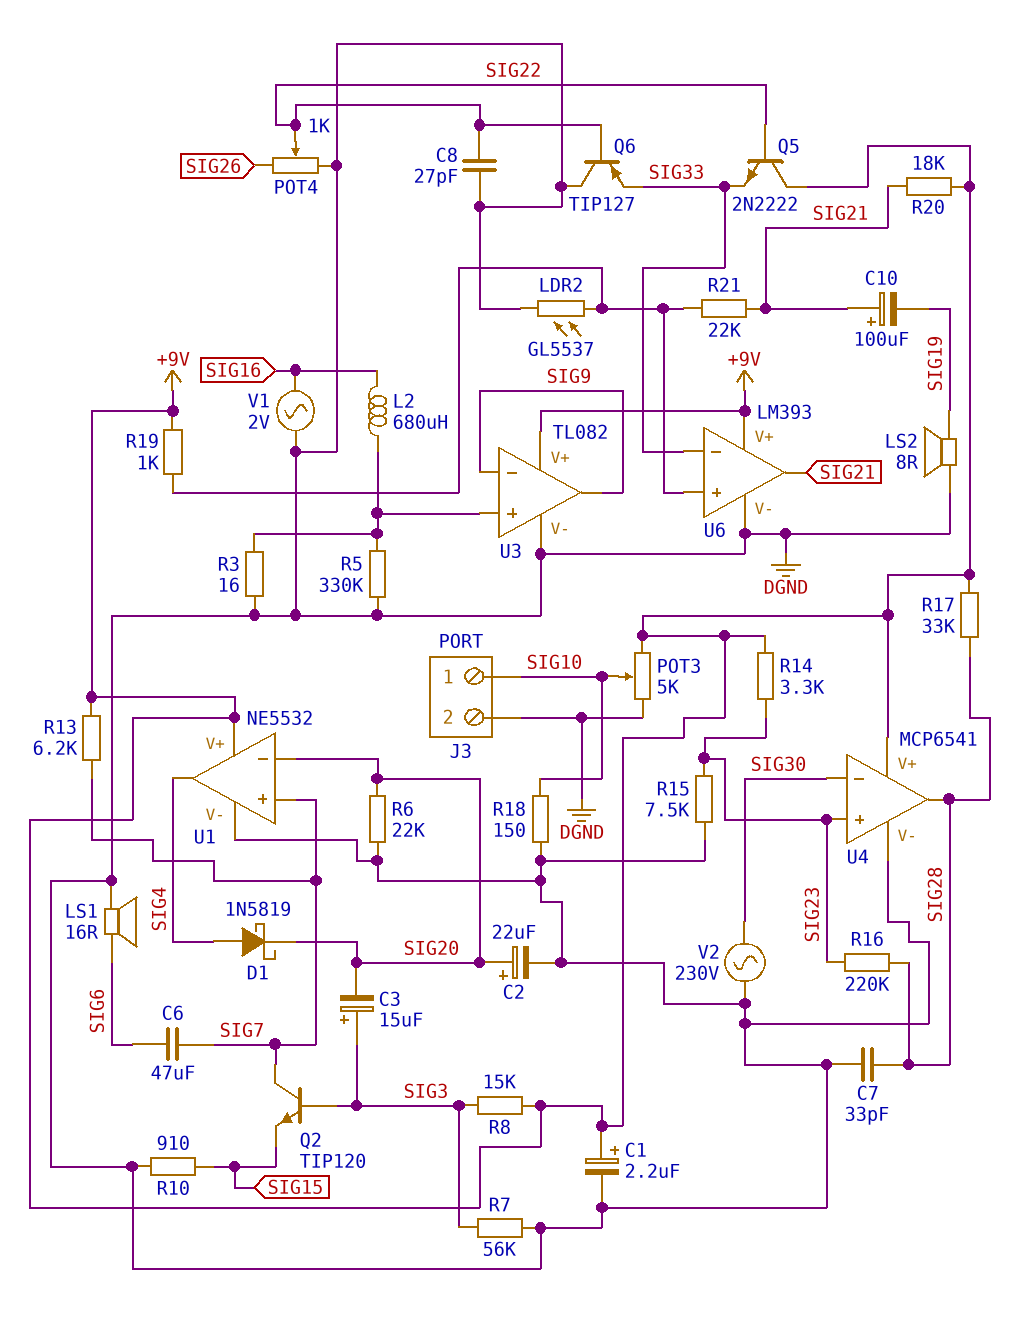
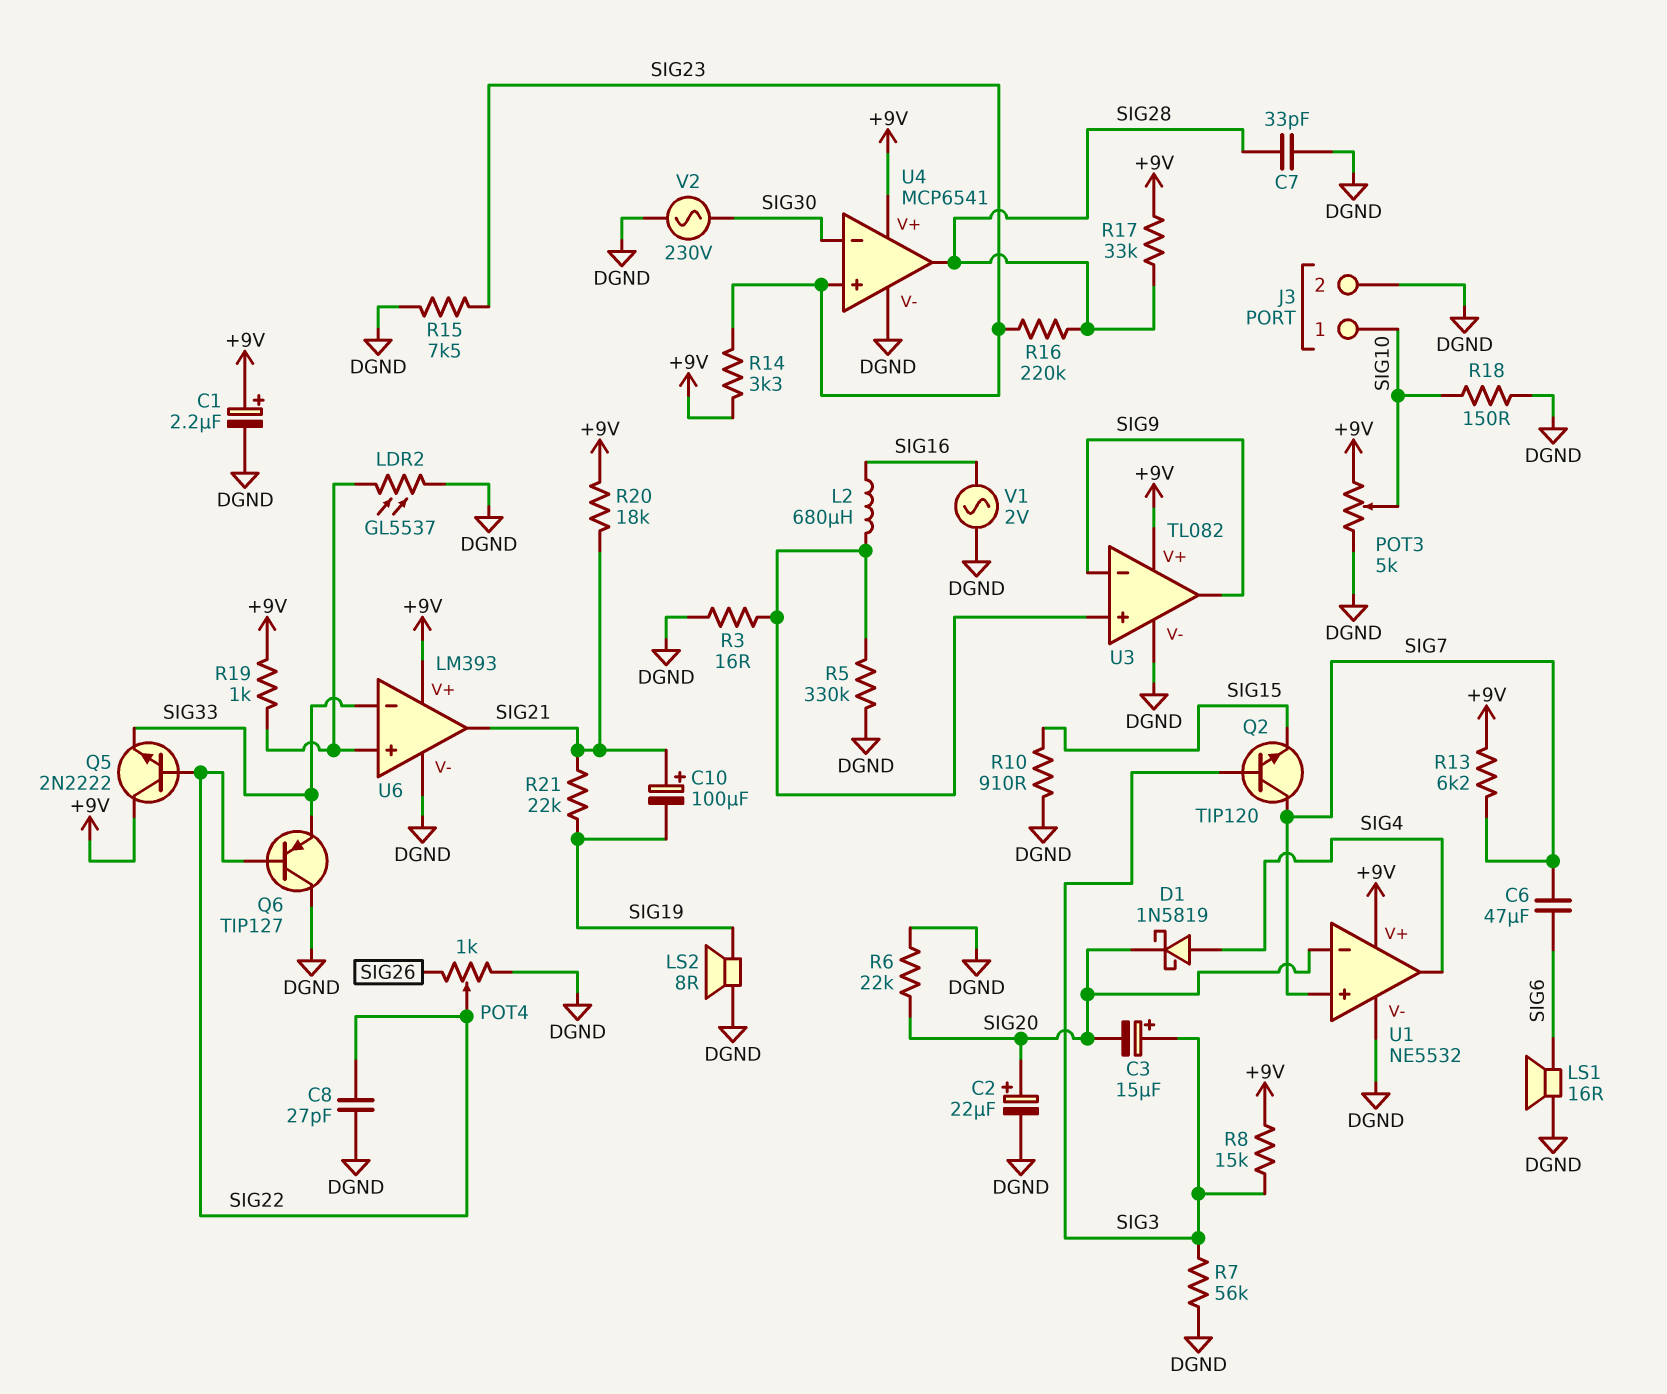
R21: 22k (SIG21, U6/in+) -> 22k (SIG19, SIG21)

